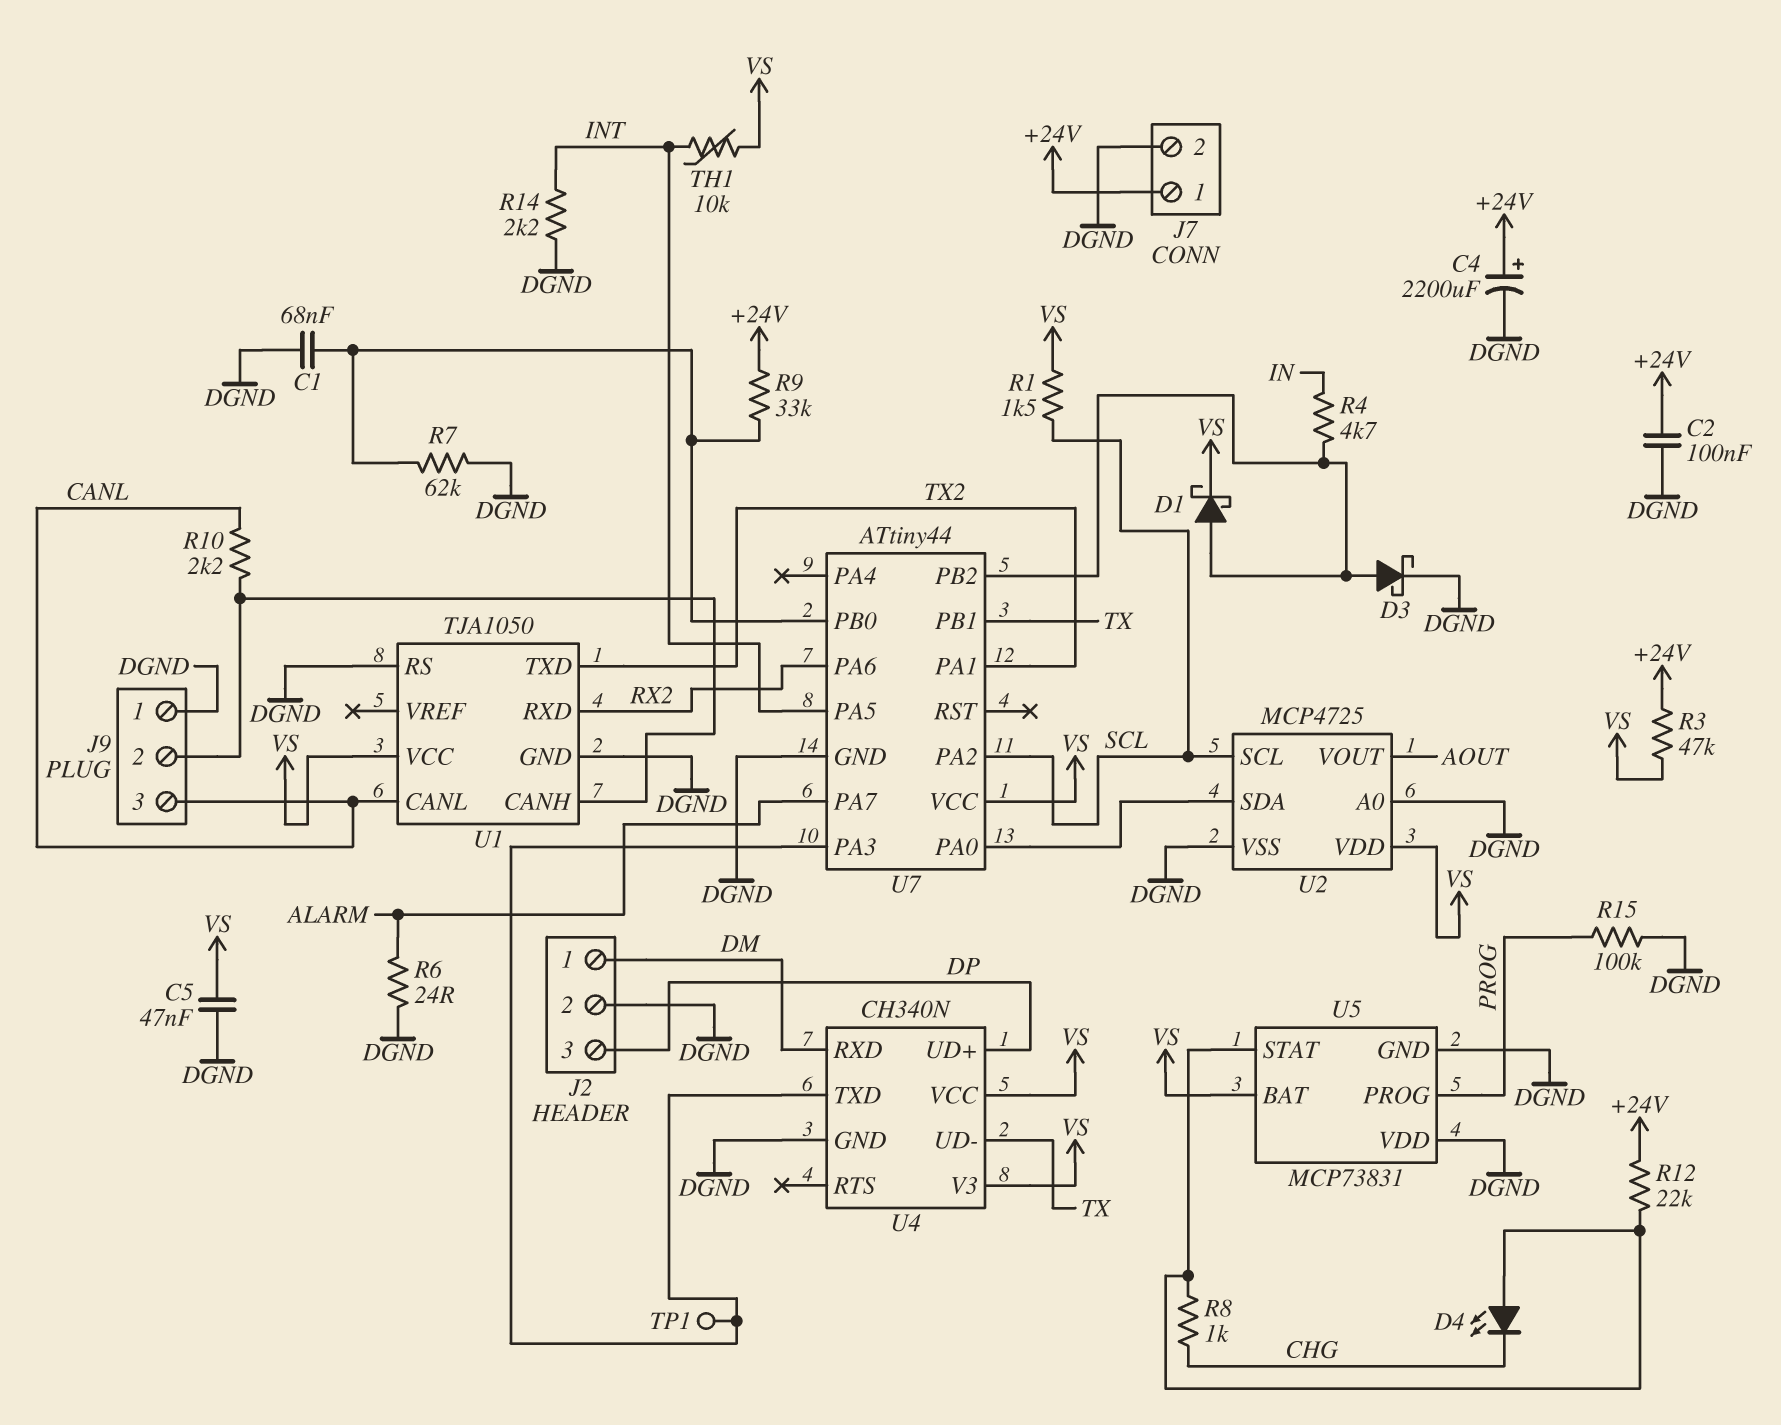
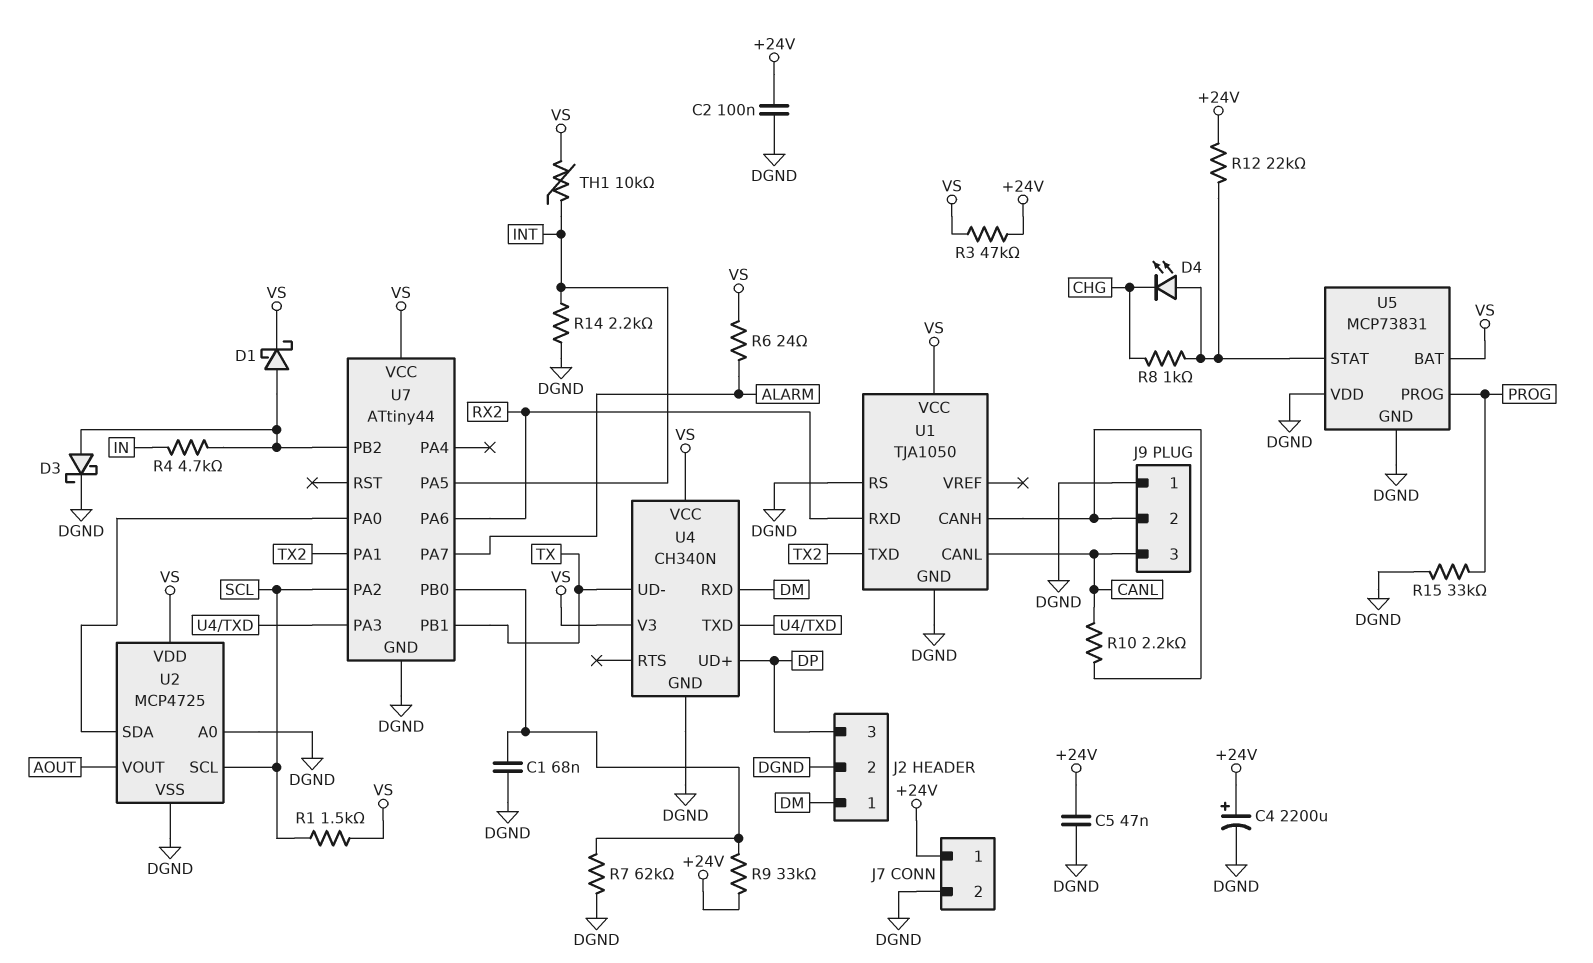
C5: 47nF (DGND, VS) -> 47nF (+24V, DGND)
R6: 24 (ALARM, DGND) -> 24 (ALARM, VS)
R15: 100k (DGND, PROG) -> 33k (DGND, PROG)
TP1: test point (U4/TXD) -> none

